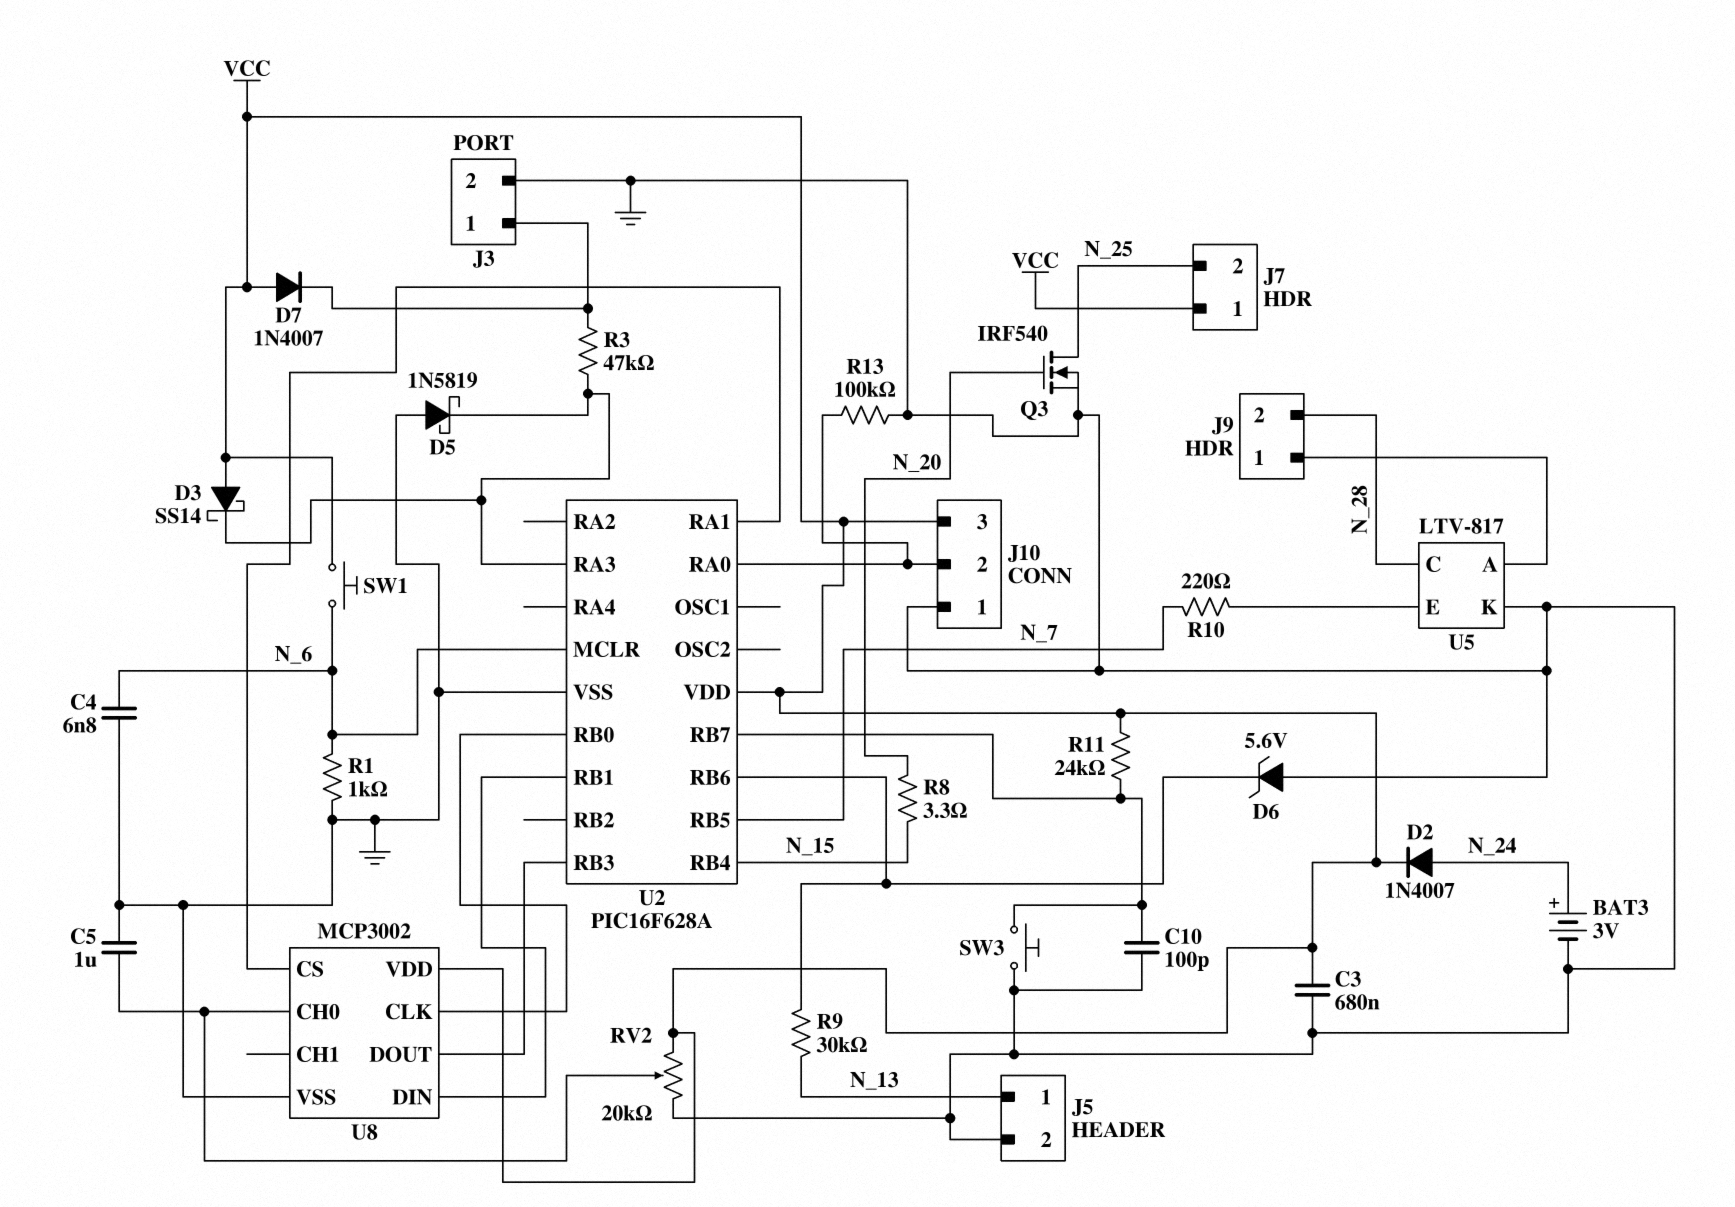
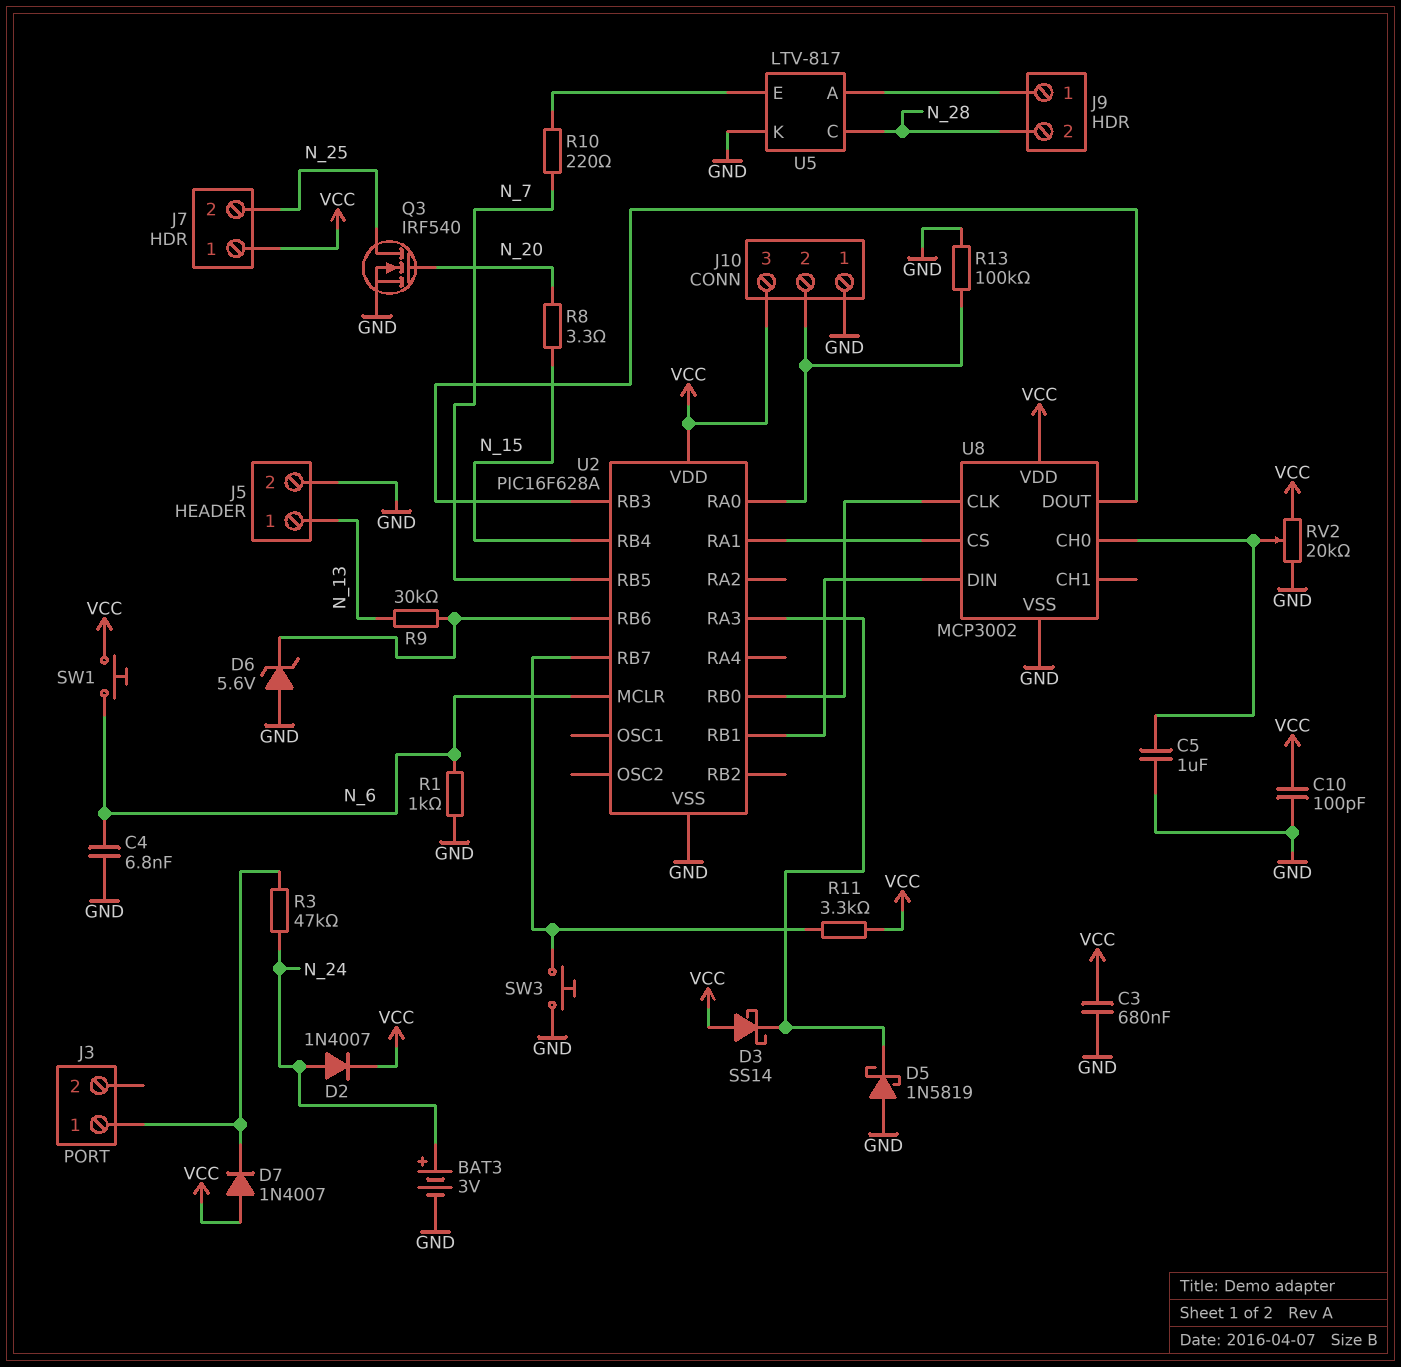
C10: 100pF (GND, U2/RB7) -> 100pF (GND, VCC)
J3 pin 2: GND -> none
R3: 47k (J3/1, U2/RA3) -> 47k (J3/1, N_24)
R11: 24k (U2/RB7, VCC) -> 3.3k (U2/RB7, VCC)

